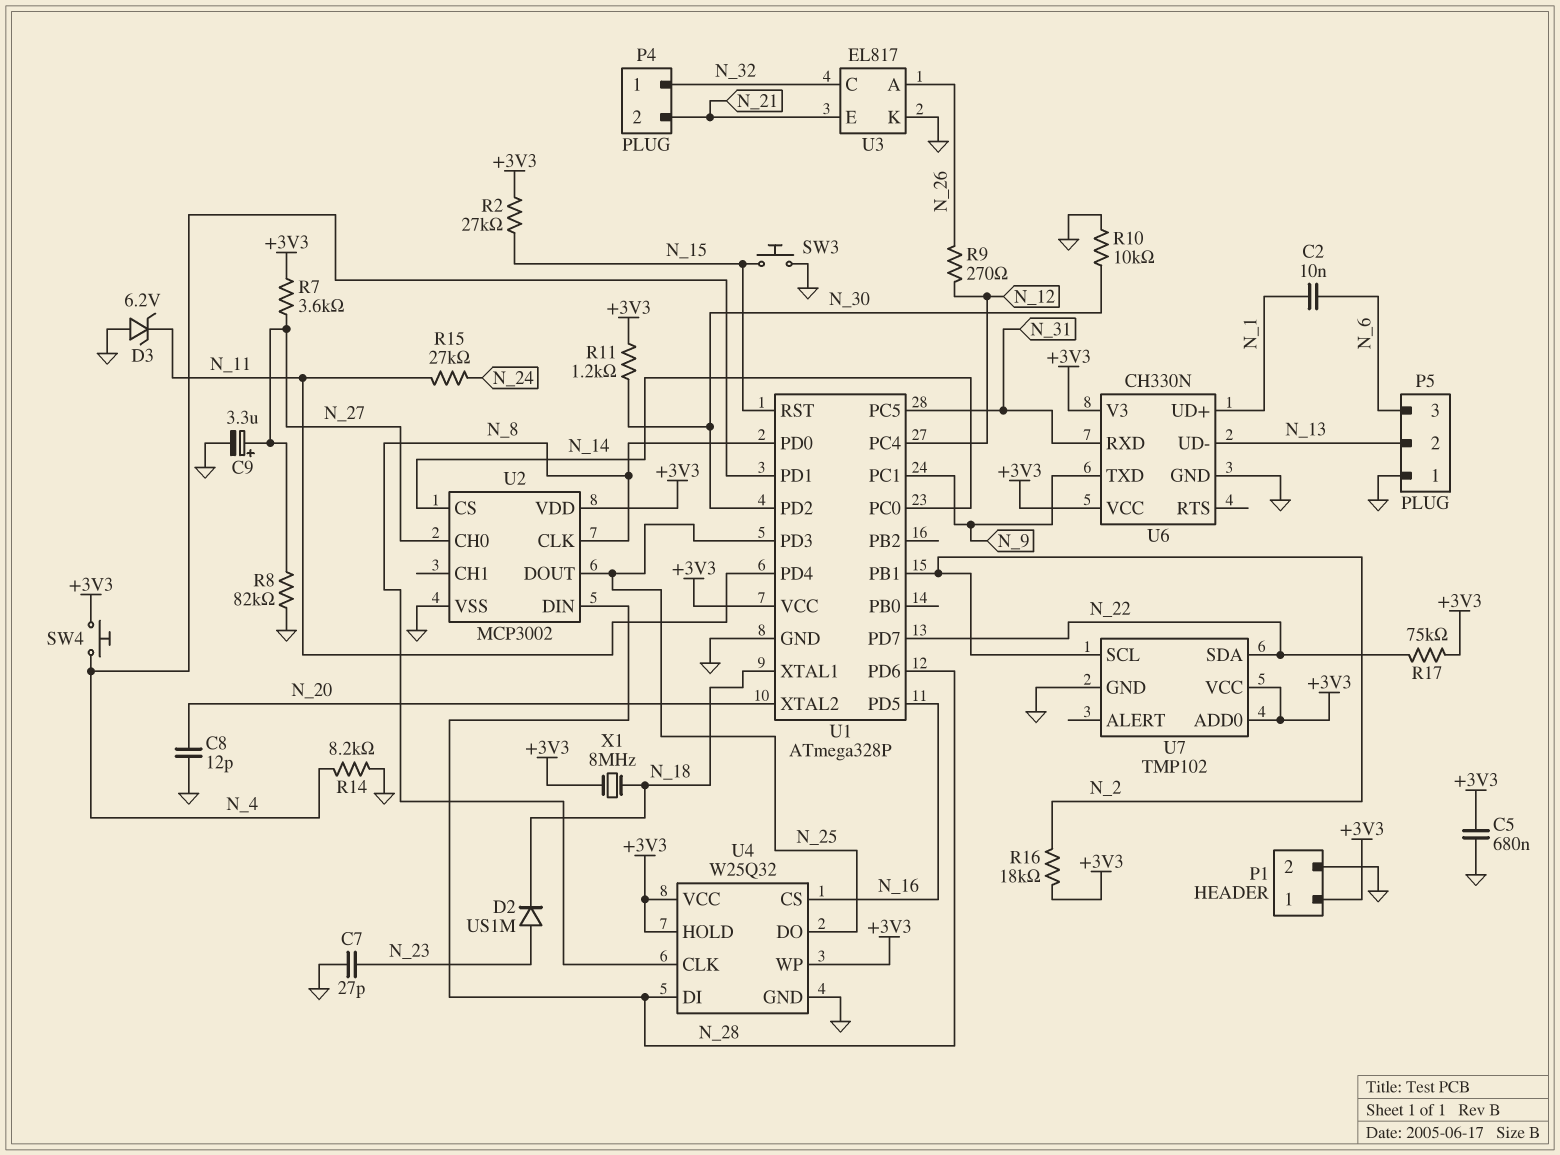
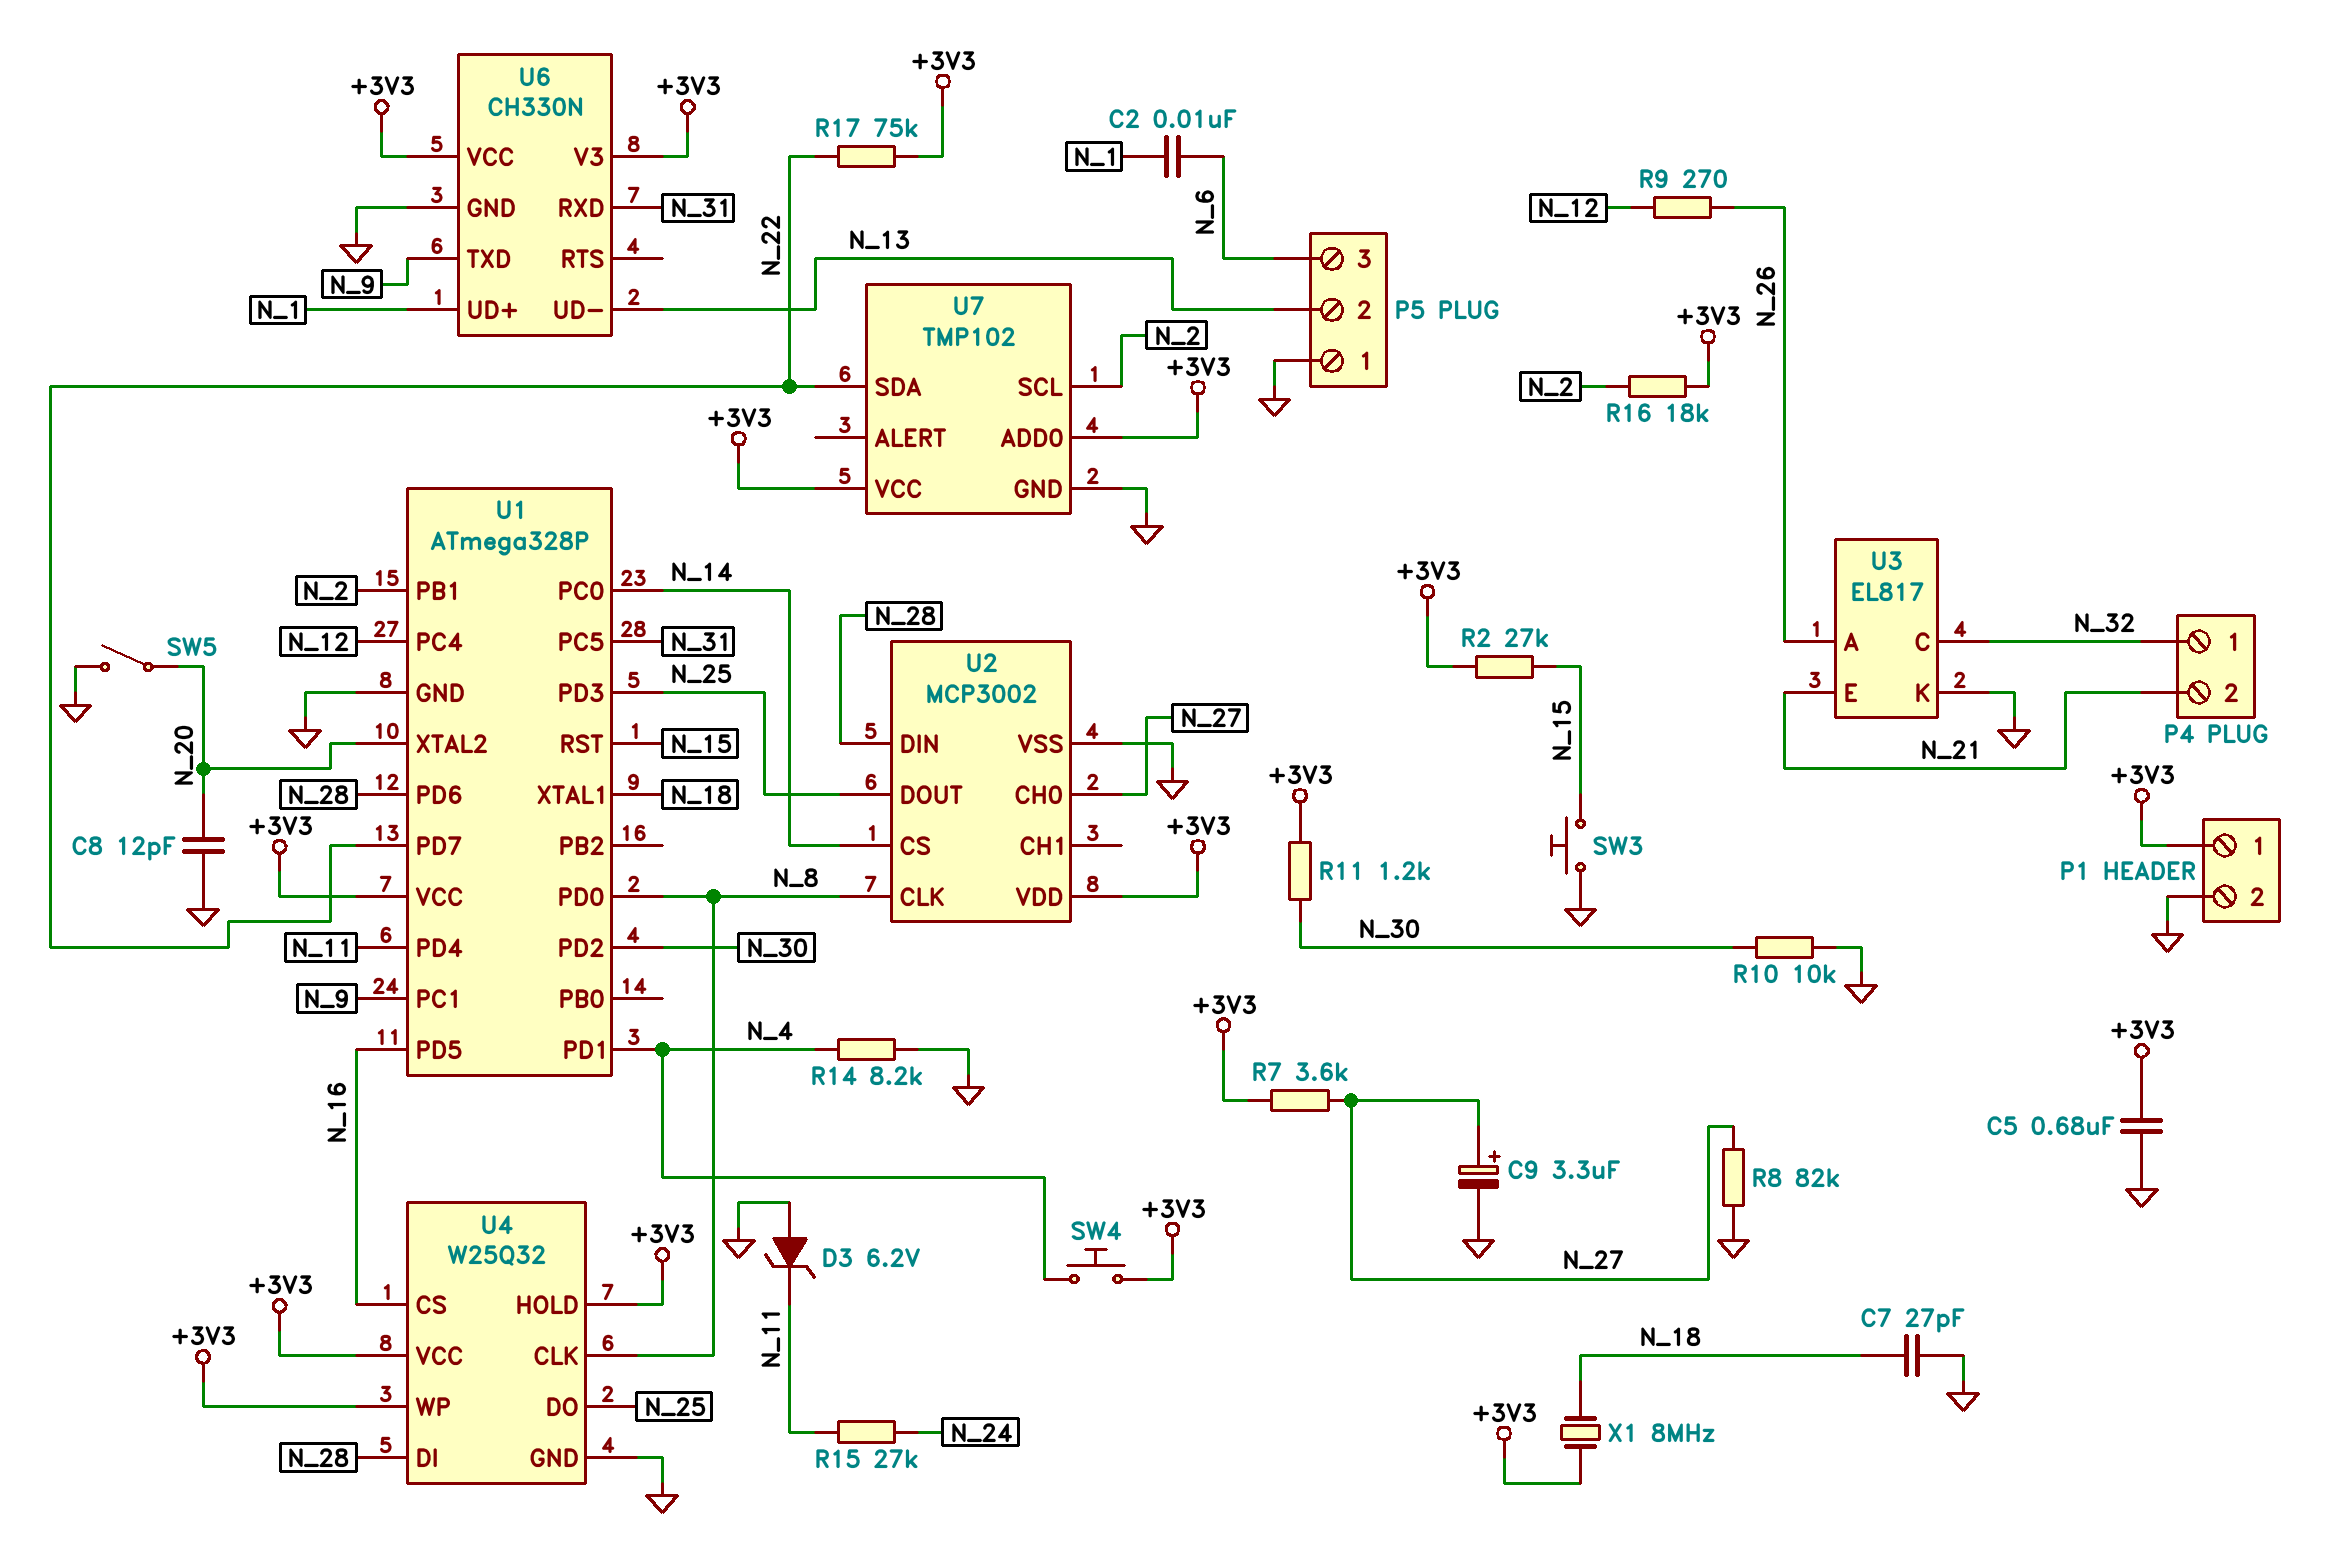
C7: 27pF (GND, N_23) -> 27pF (GND, N_18)
D2: diode US1M (A N_23, K N_18) -> none
SW5: none -> switch (GND, N_20)

